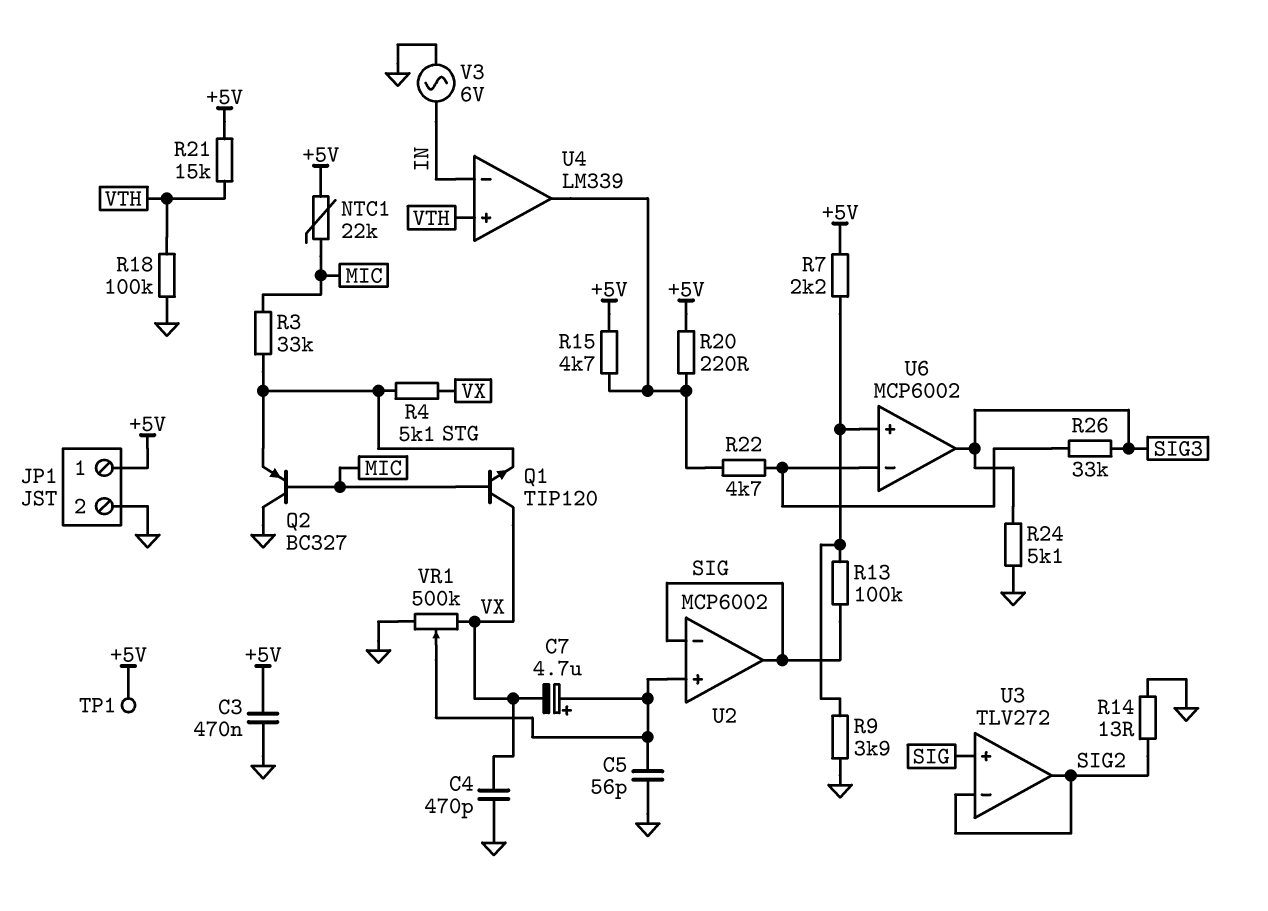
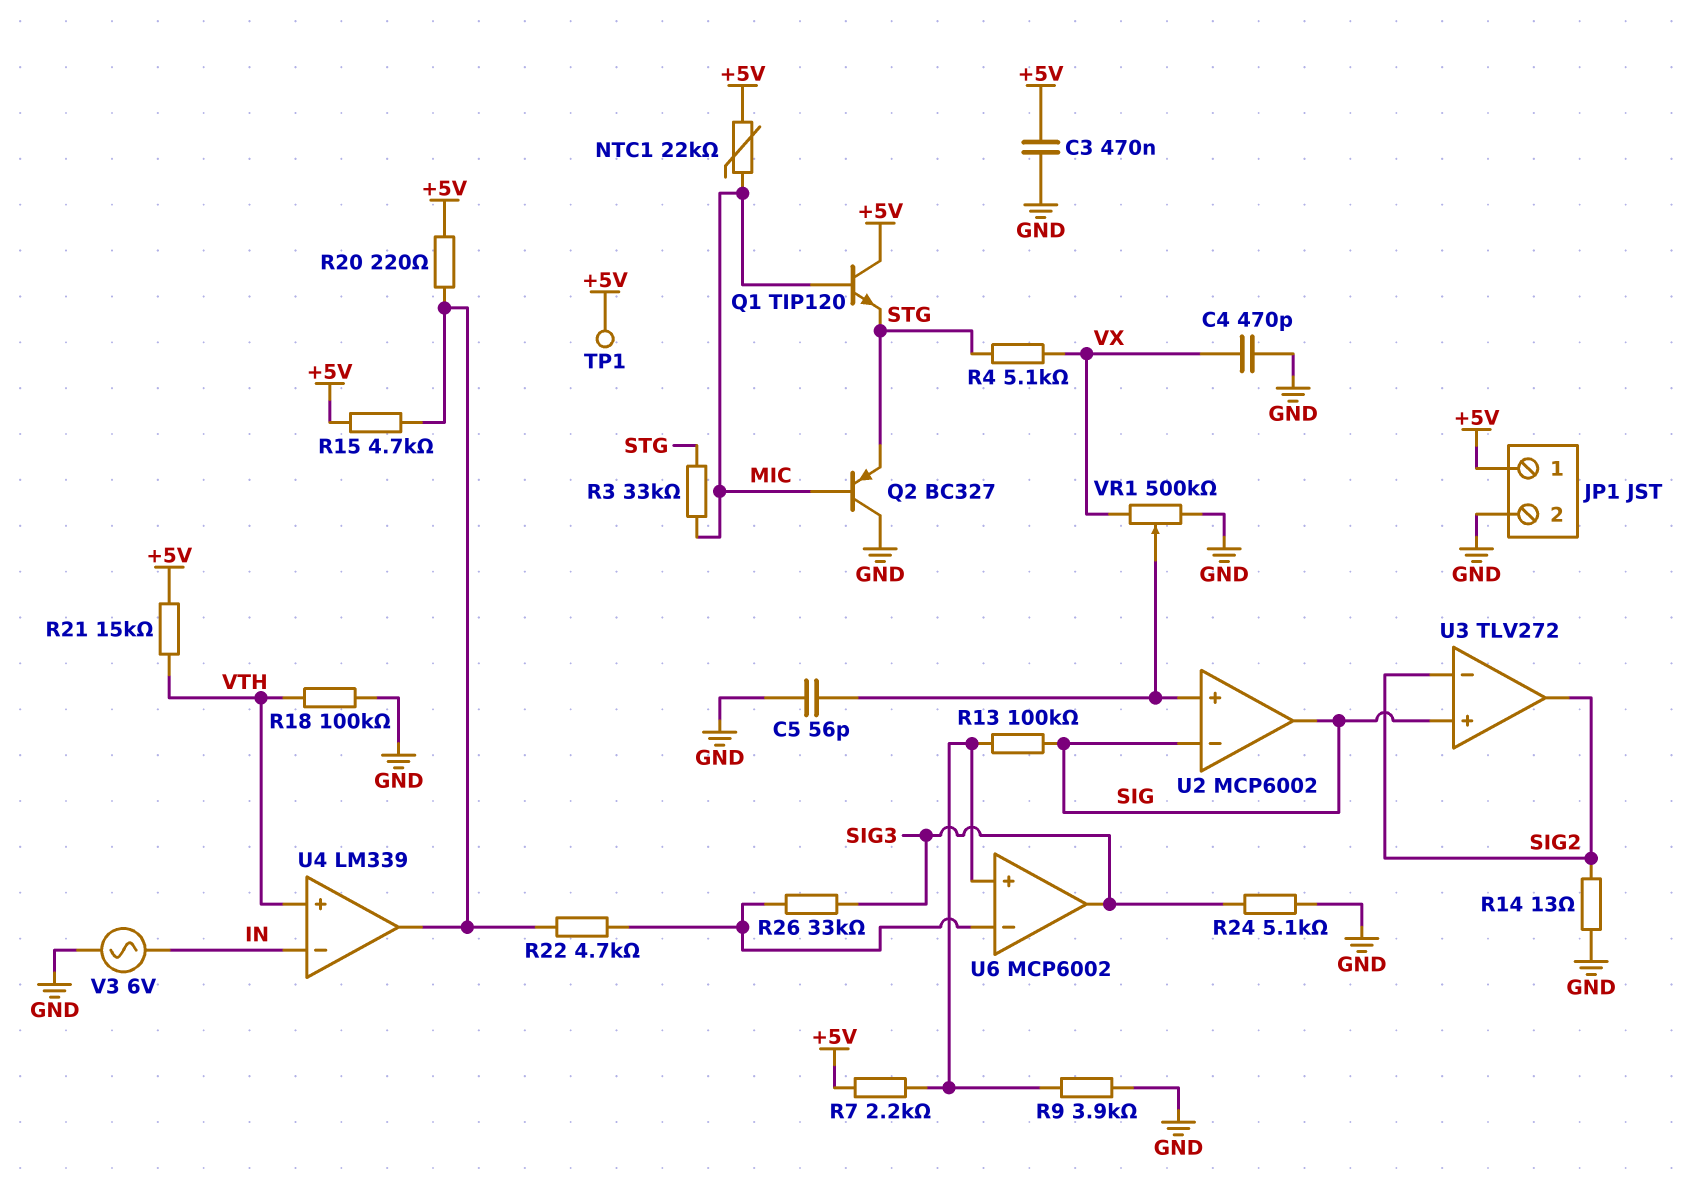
C7: 4.7uF (plus U2/in+, minus VX) -> none
Q1: NPN TIP120 (B MIC, C VX, E STG) -> NPN TIP120 (B MIC, C +5V, E STG)

